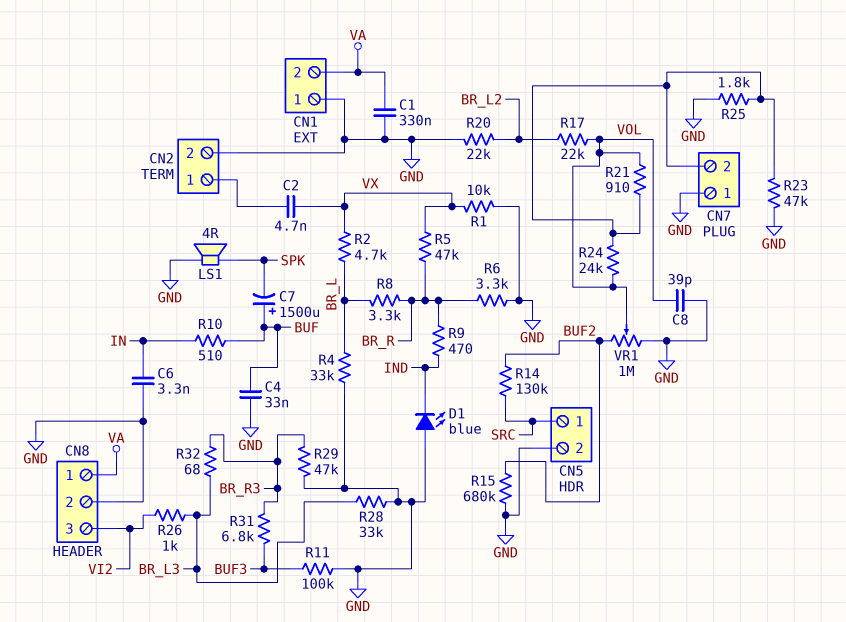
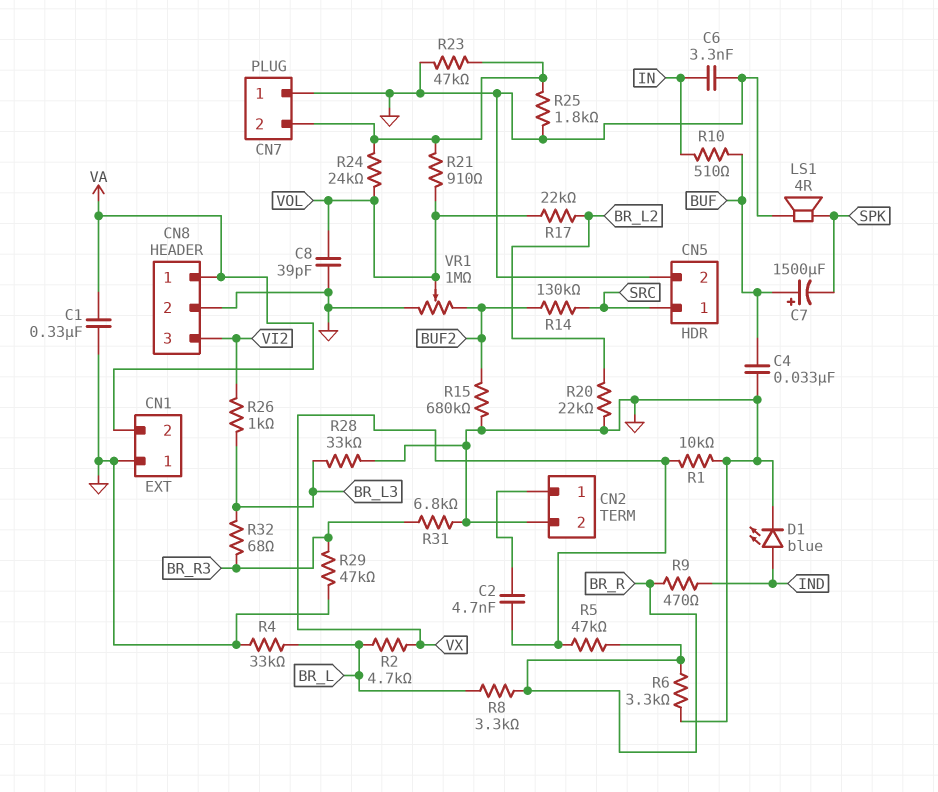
D1: LED blue (A GND, K IND) -> LED blue (A IND, K GND)
R11: 100k (BUF3, GND) -> none
R31: 6.8k (BR_R3, BUF3) -> 6.8k (BR_R3, GND)

